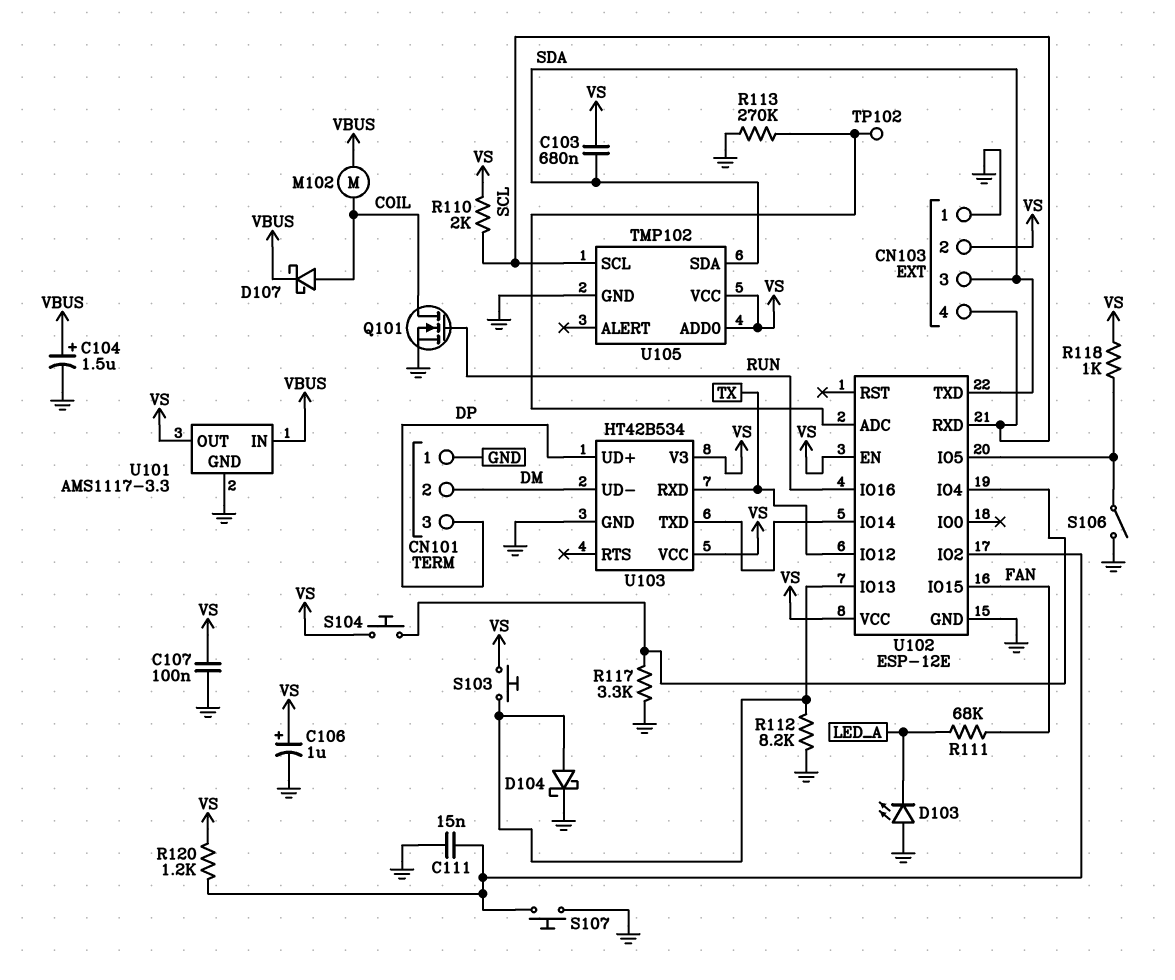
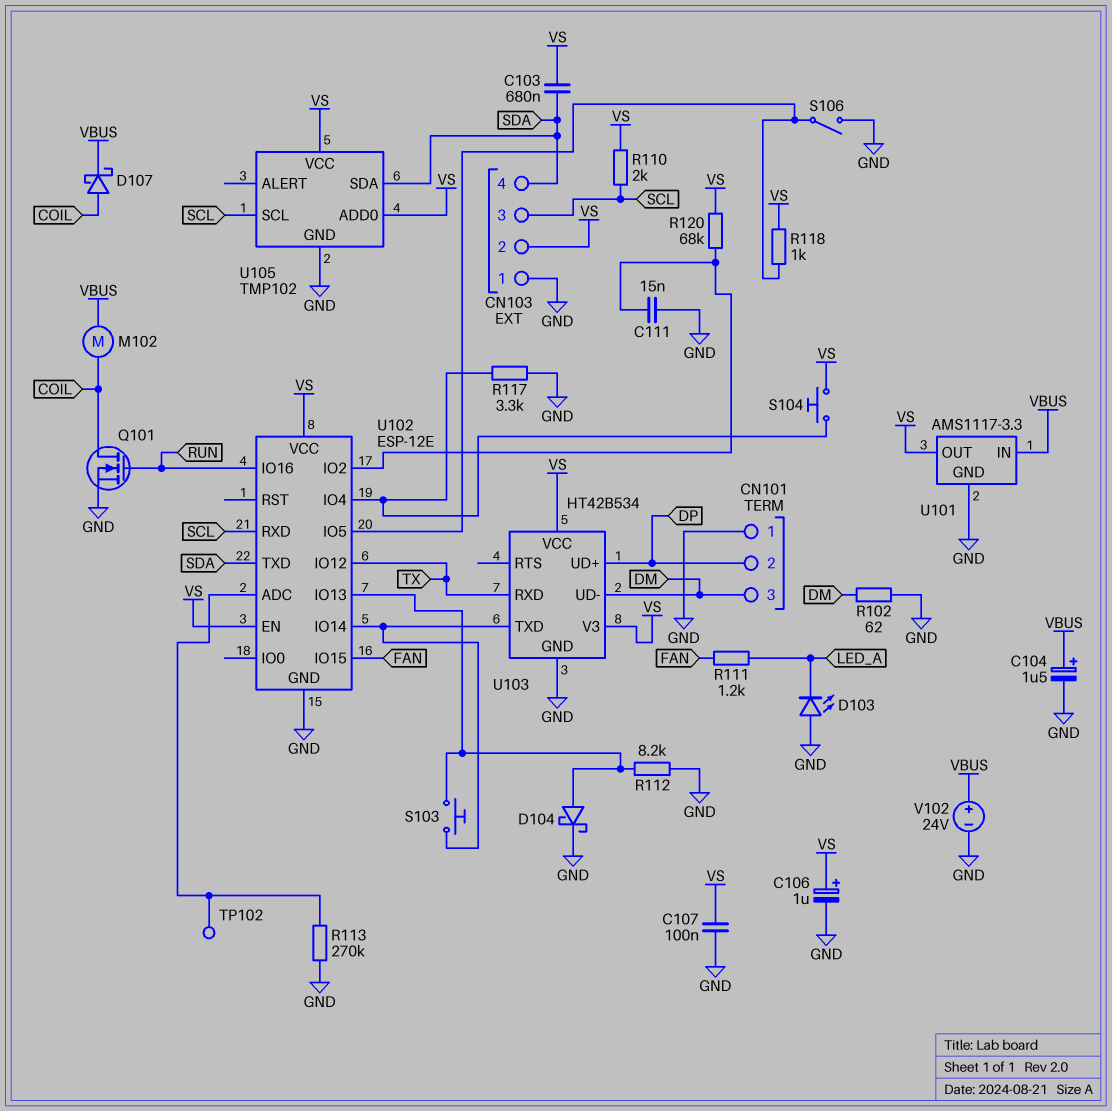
CN101 pin 2: DM -> DP
CN101 pin 3: DP -> DM
CN103 pin 3: SDA -> SCL
CN103 pin 4: SCL -> SDA
R102: none -> 62 (DM, GND)
R111: 68k (FAN, LED_A) -> 1.2k (FAN, LED_A)
R120: 1.2k (U102/IO2, VS) -> 68k (U102/IO2, VS)
S103: button (U102/IO13, VS) -> button (U102/IO13, U102/IO14)
S107: button (GND, U102/IO2) -> none
V102: none -> 24V (plus VBUS, minus GND)

